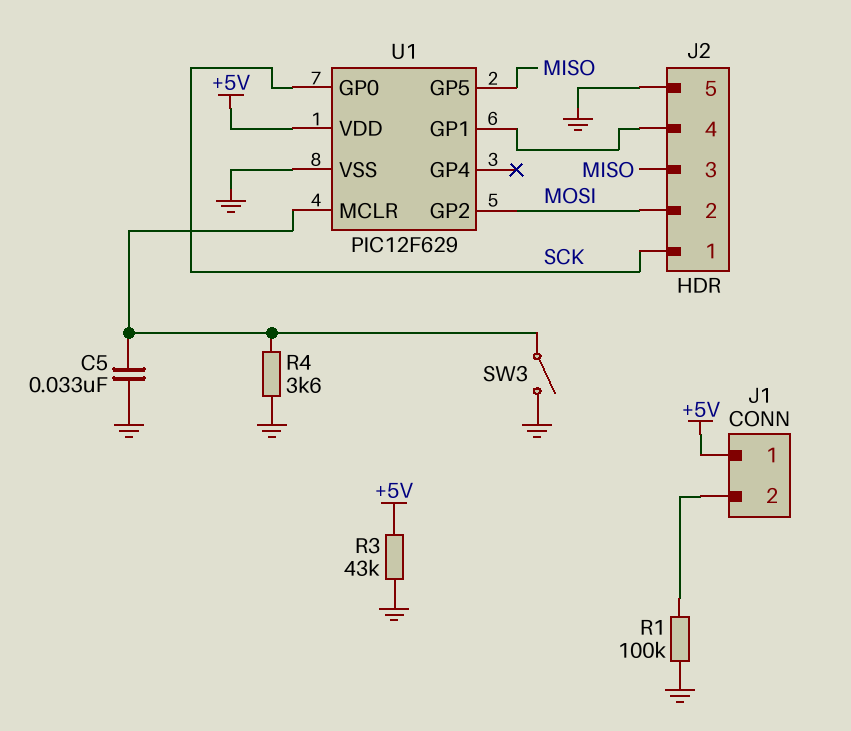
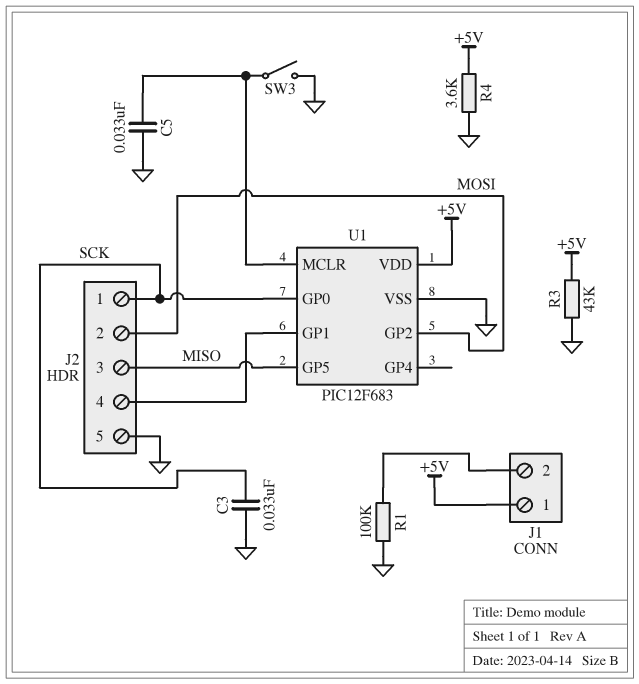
C3: none -> 33nF (GND, SCK)
R4: 3.6k (GND, U1/MCLR) -> 3.6k (+5V, GND)
U1: PIC12F629 -> PIC12F683

